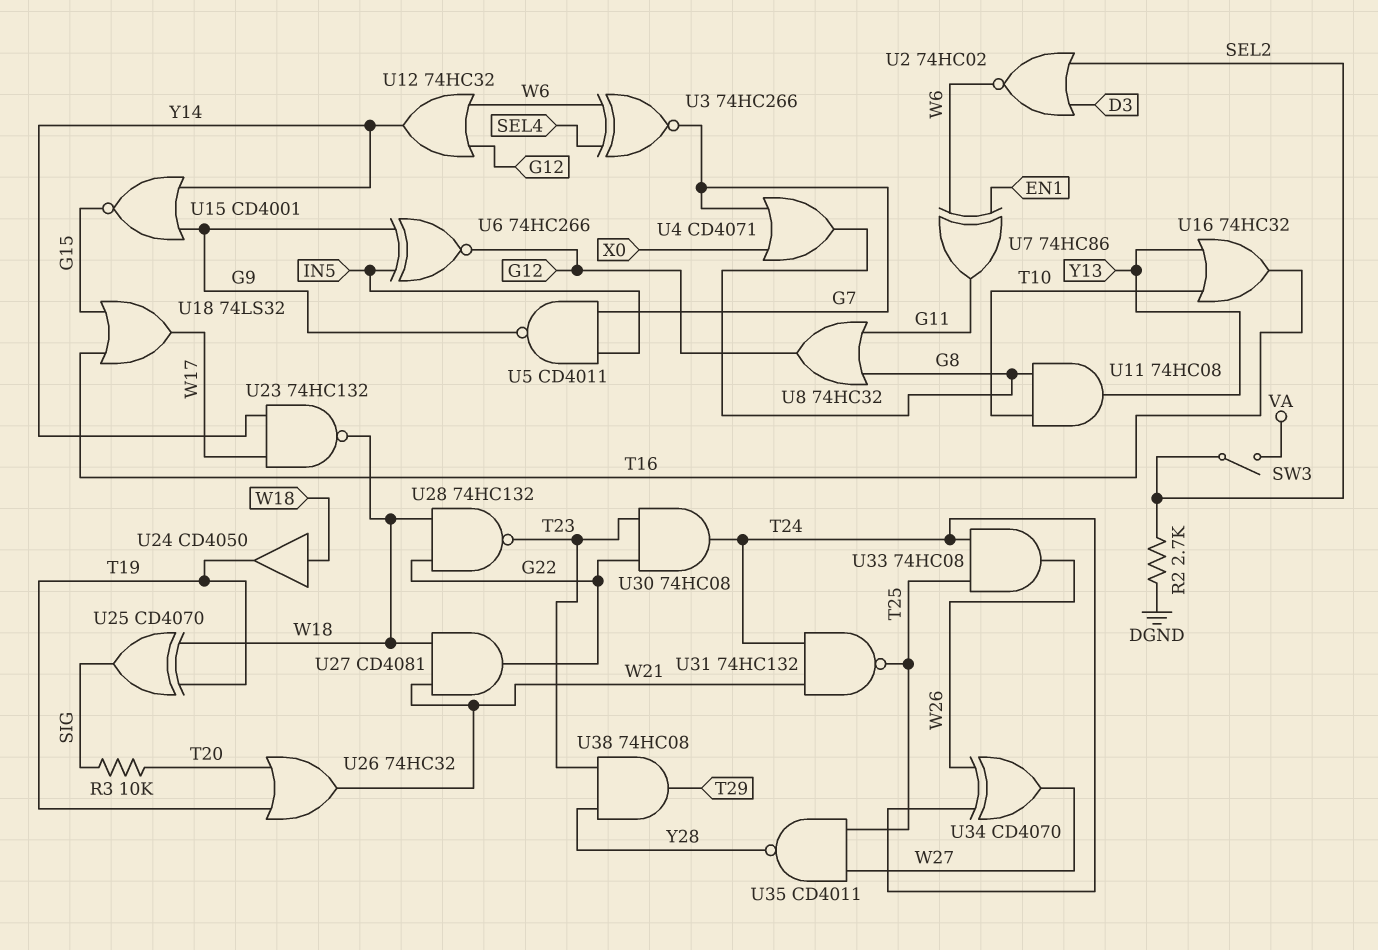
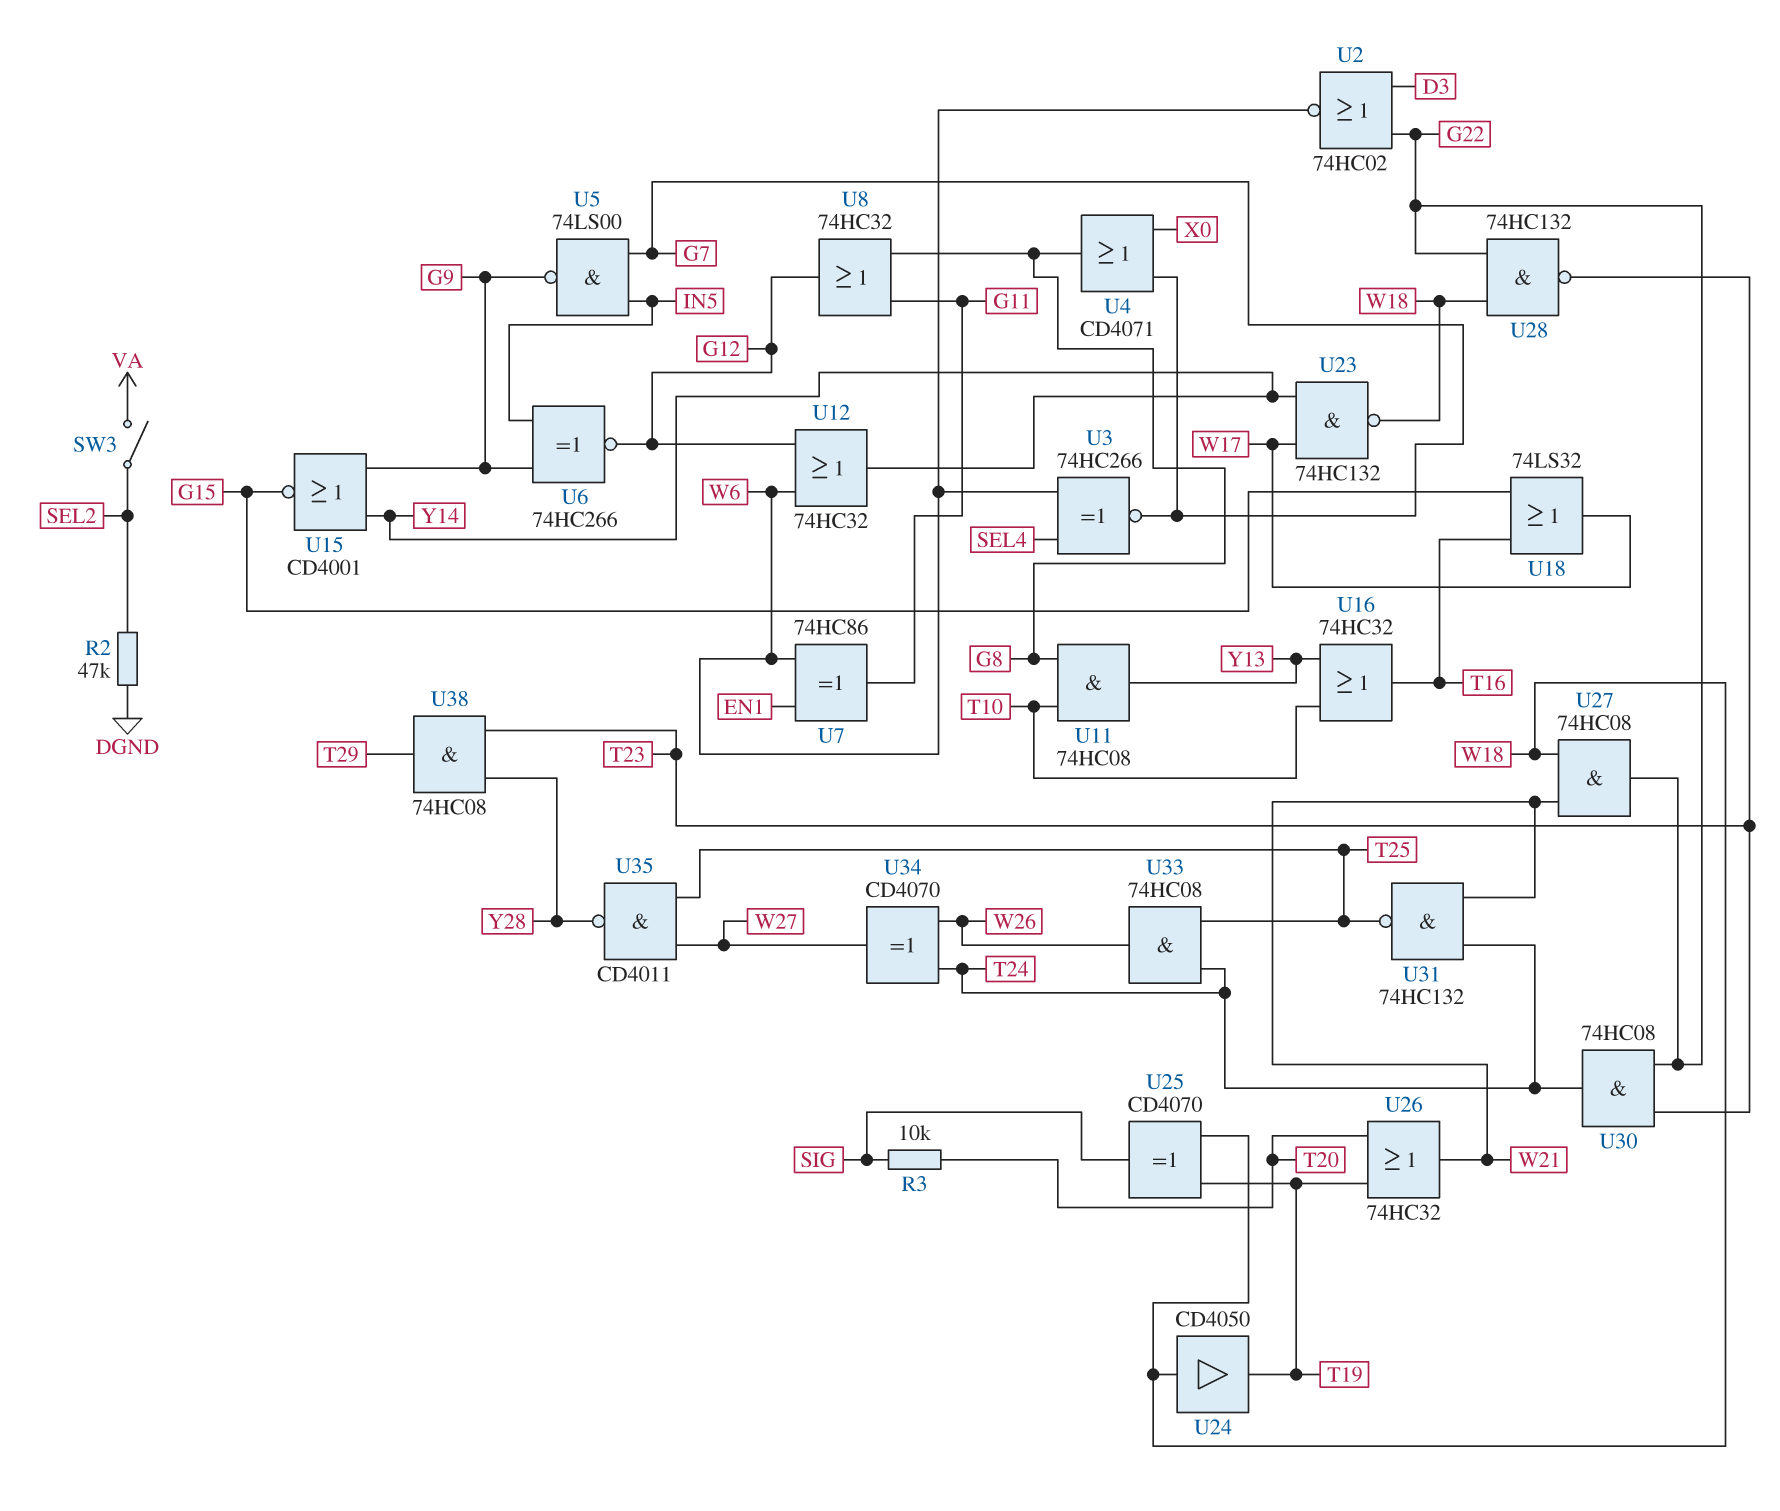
R2: 2.7k (DGND, SEL2) -> 47k (DGND, SEL2)
U2: NOR 74HC02 (in D3, in SEL2, out W6) -> NOR 74HC02 (in D3, in G22, out W6)
U5: NAND CD4011 (in G7, in IN5, out G9) -> NAND 74LS00 (in G7, in IN5, out G9)
U27: AND CD4081 (in W18, in W21, out G22) -> AND 74HC08 (in W18, in W21, out G22)

